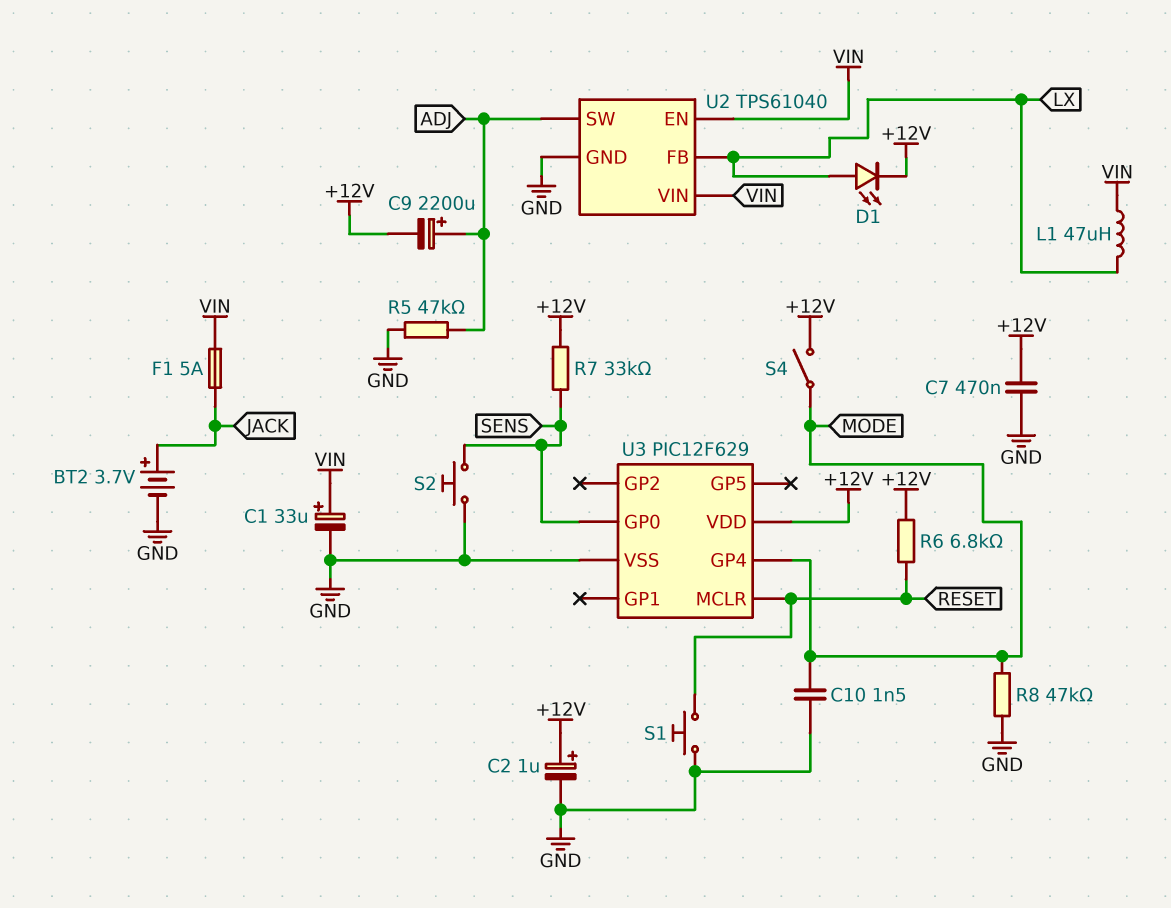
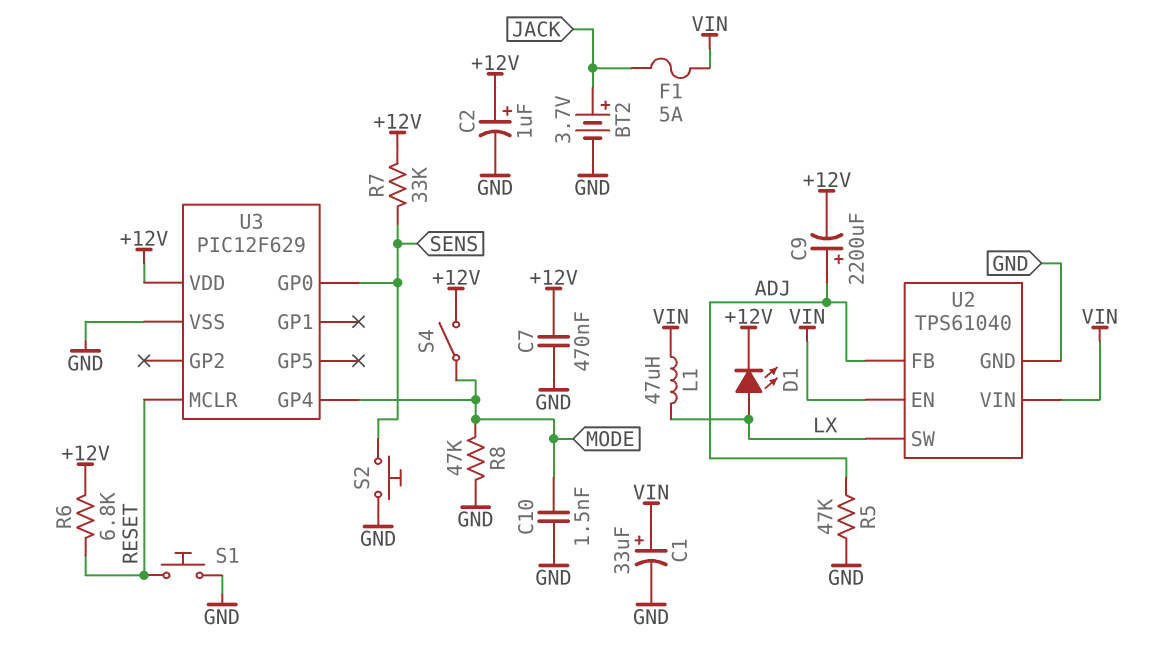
U2 pin FB: LX -> ADJ
U2 pin SW: ADJ -> LX

